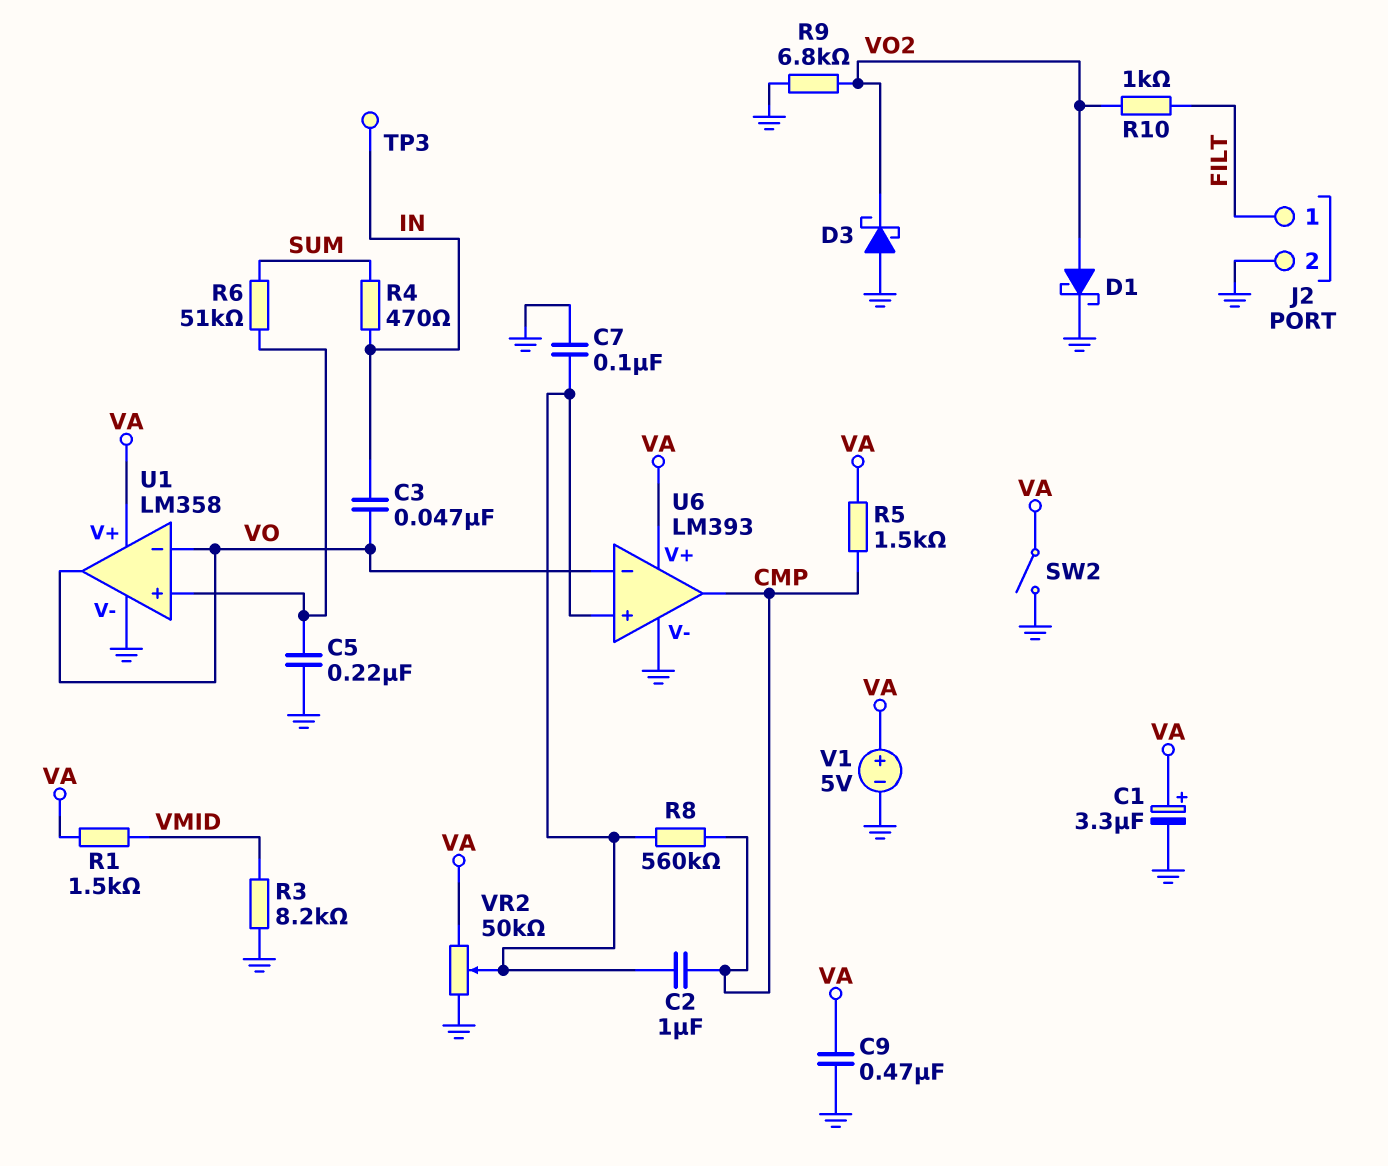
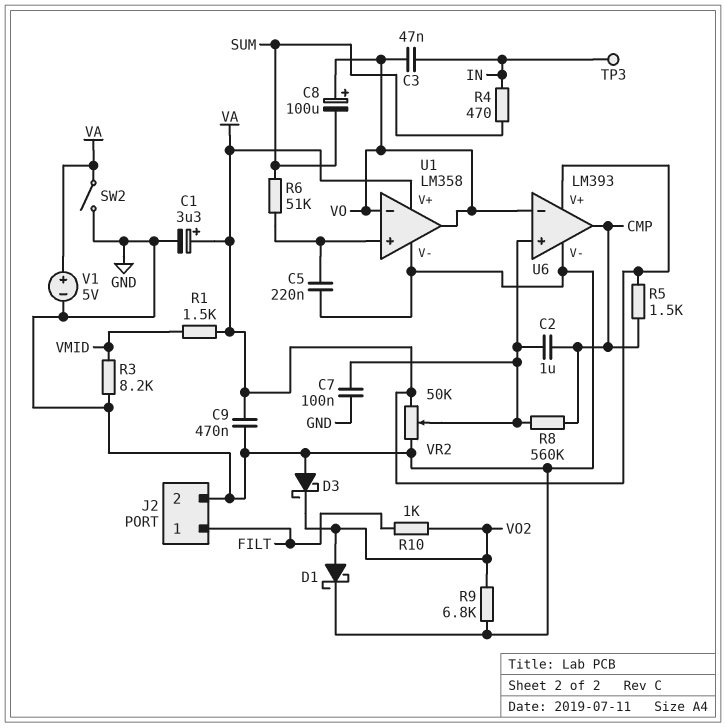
C8: none -> 100uF (plus VO, minus SUM)

